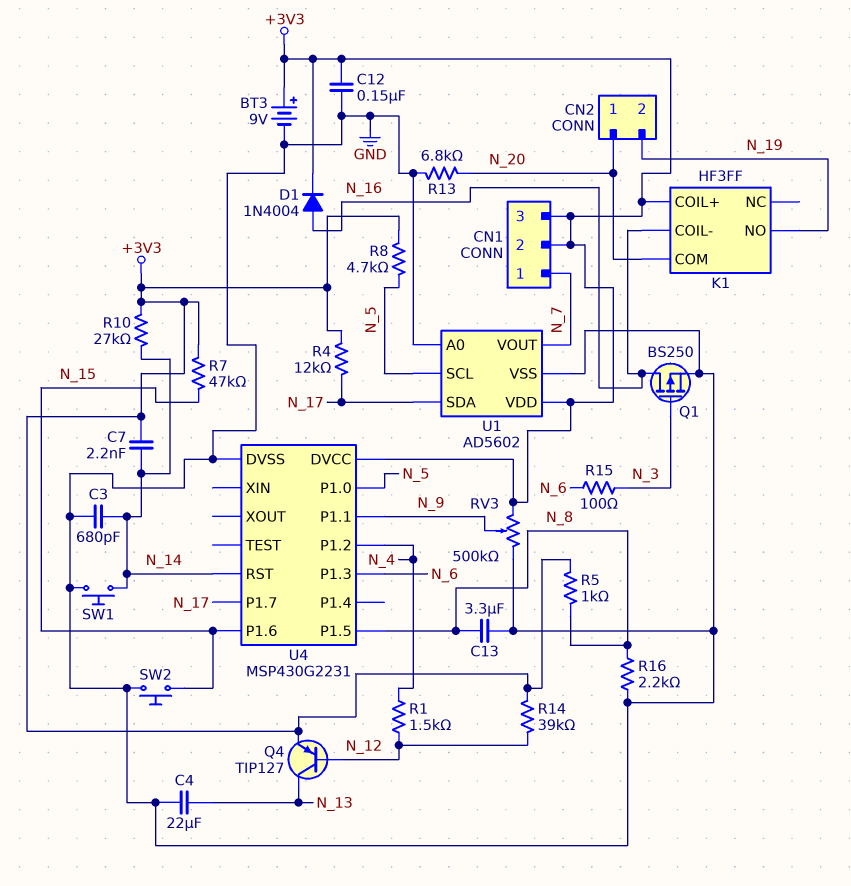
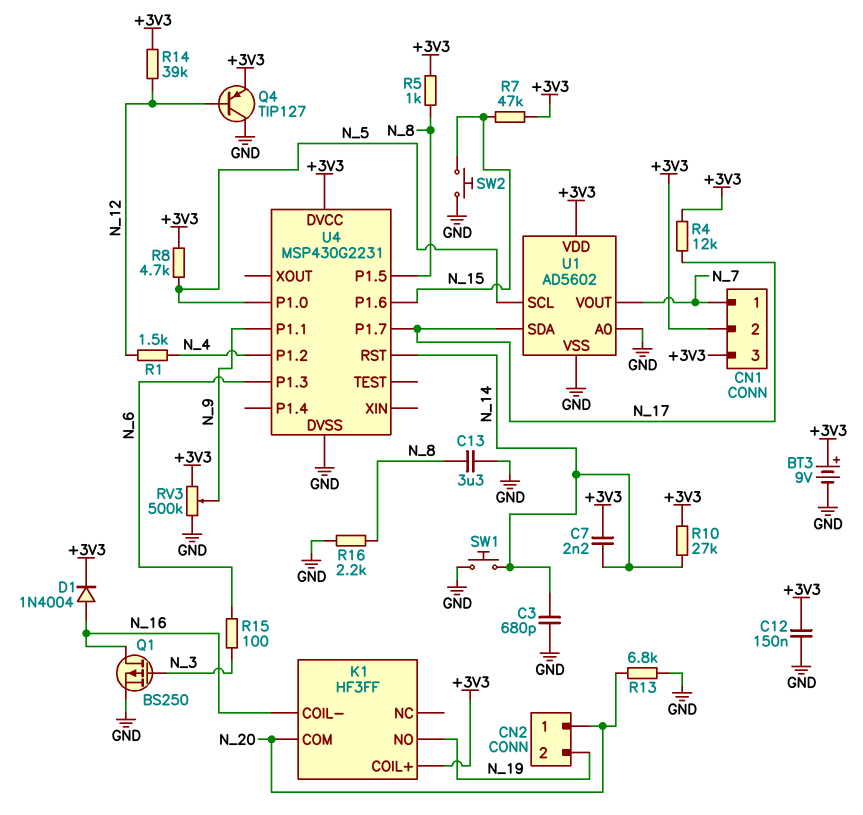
C4: 22uF (GND, N_13) -> none
Q4: PNP TIP127 (B N_12, C N_13, E +3V3) -> PNP TIP127 (B N_12, C GND, E +3V3)

